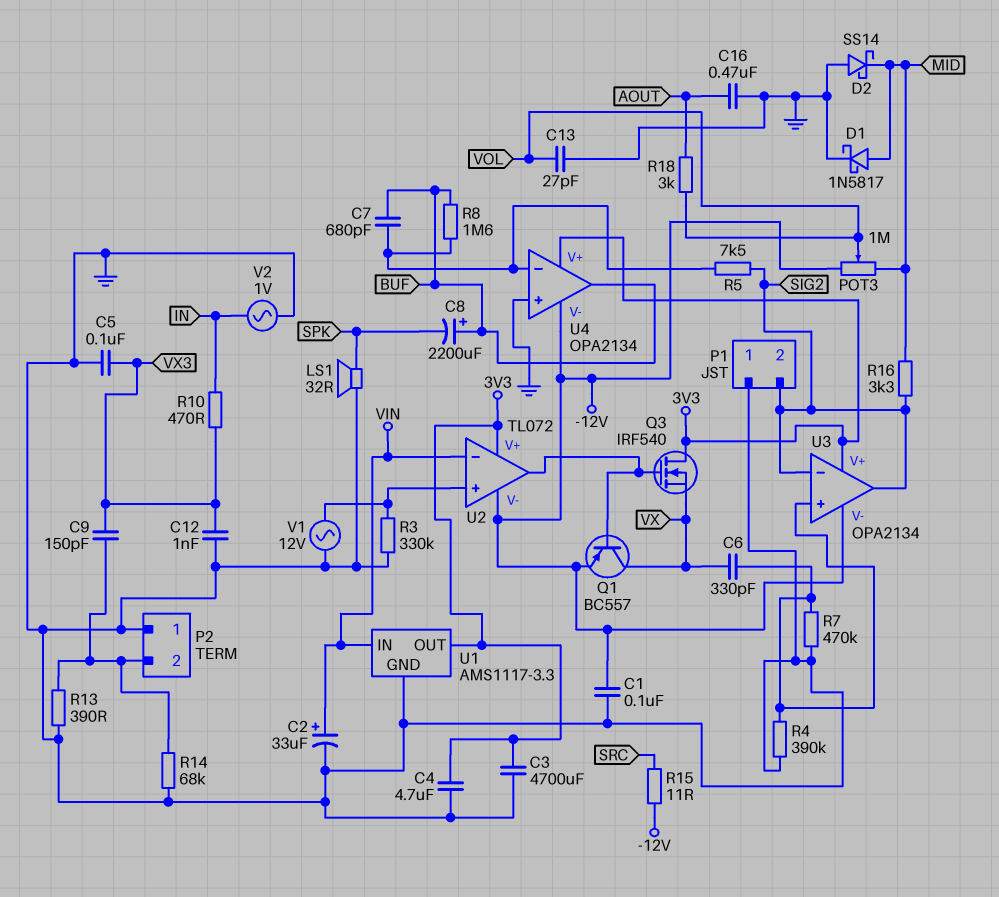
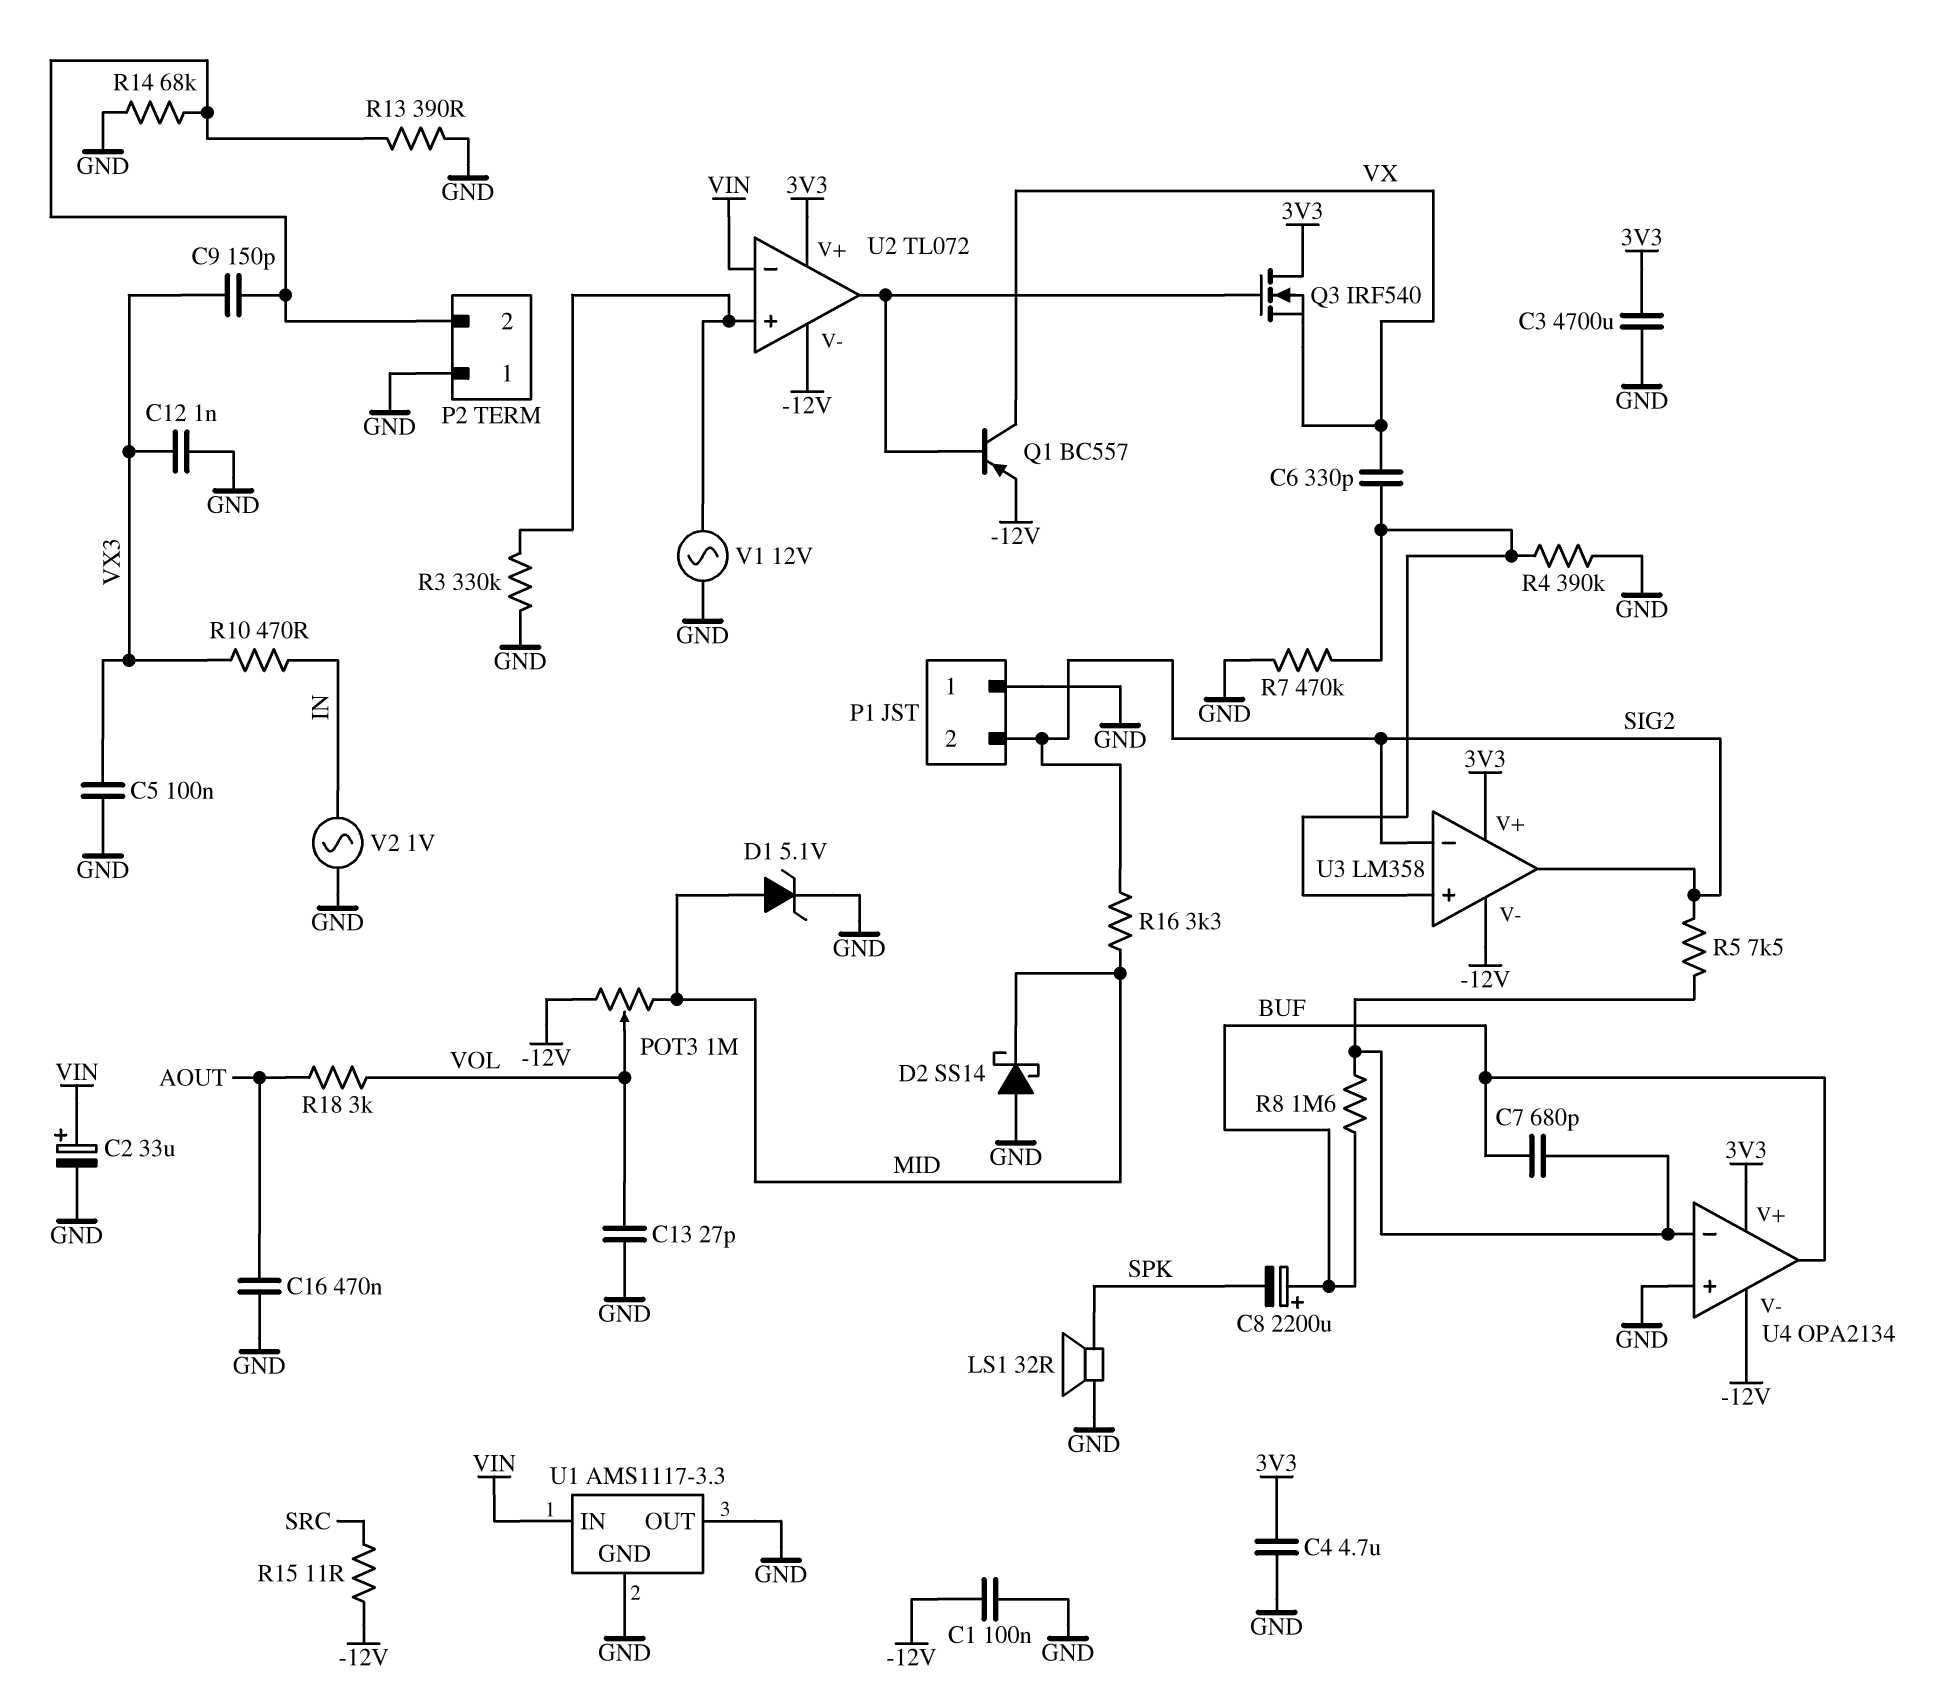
D1: schottky 1N5817 (A MID, K GND) -> zener 5.1V (A MID, K GND)
U1 pin OUT: 3V3 -> GND
U3: OPA2134 -> LM358

